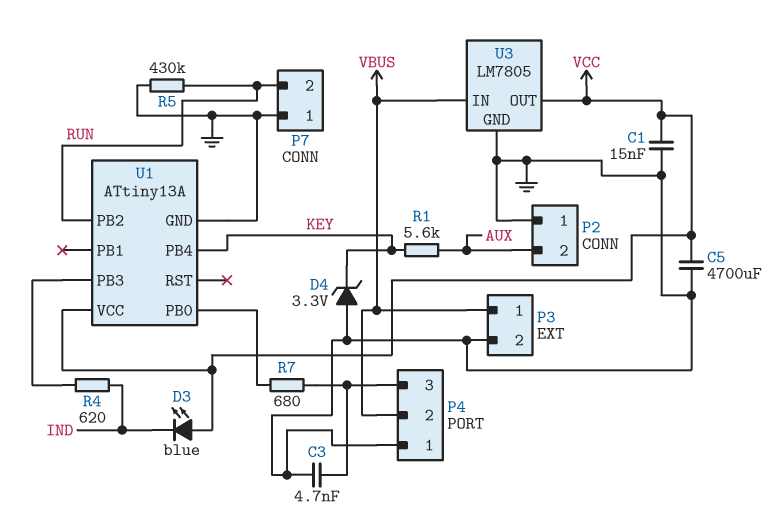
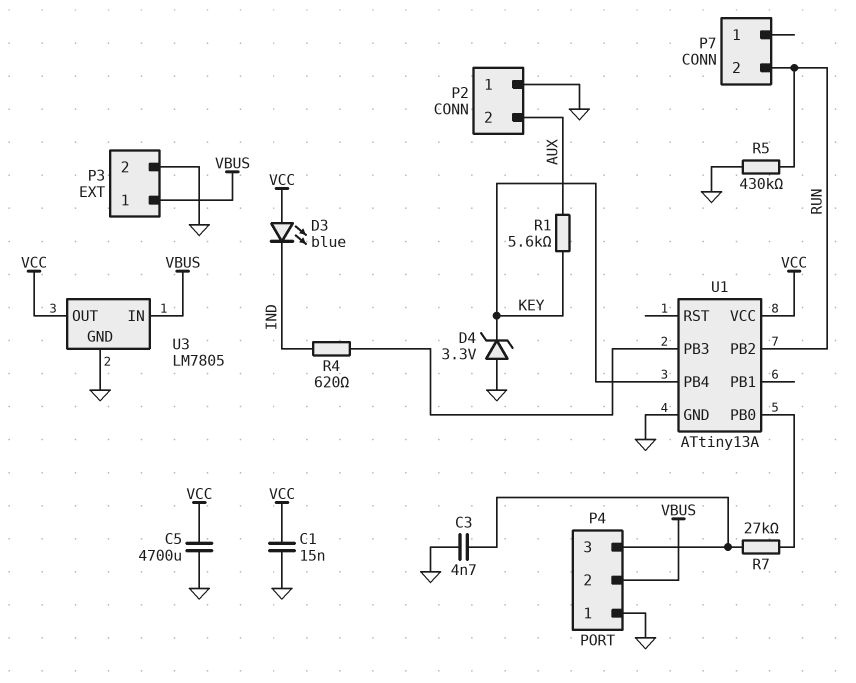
P7 pin 1: GND -> none
R7: 680 (P4/3, U1/PB0) -> 27k (P4/3, U1/PB0)

